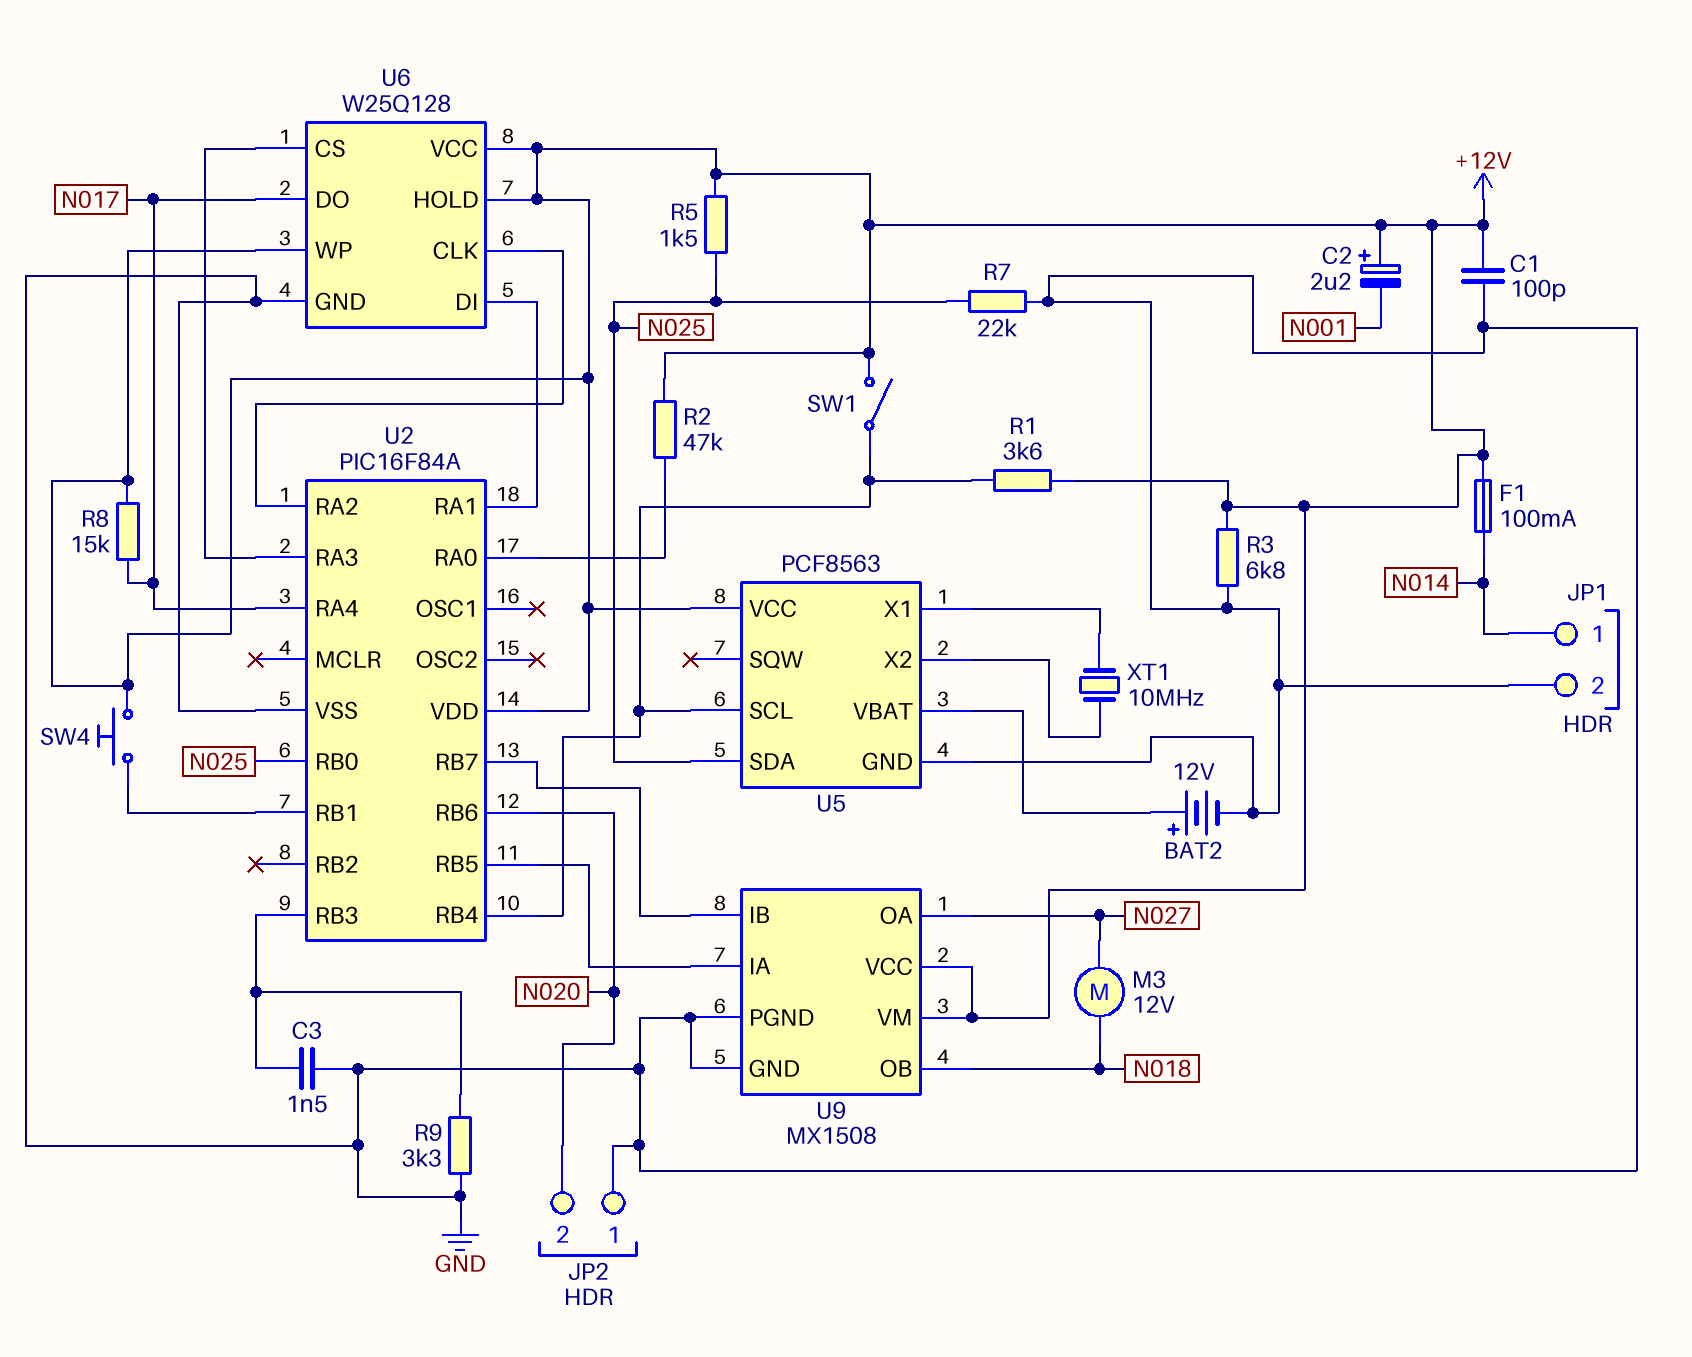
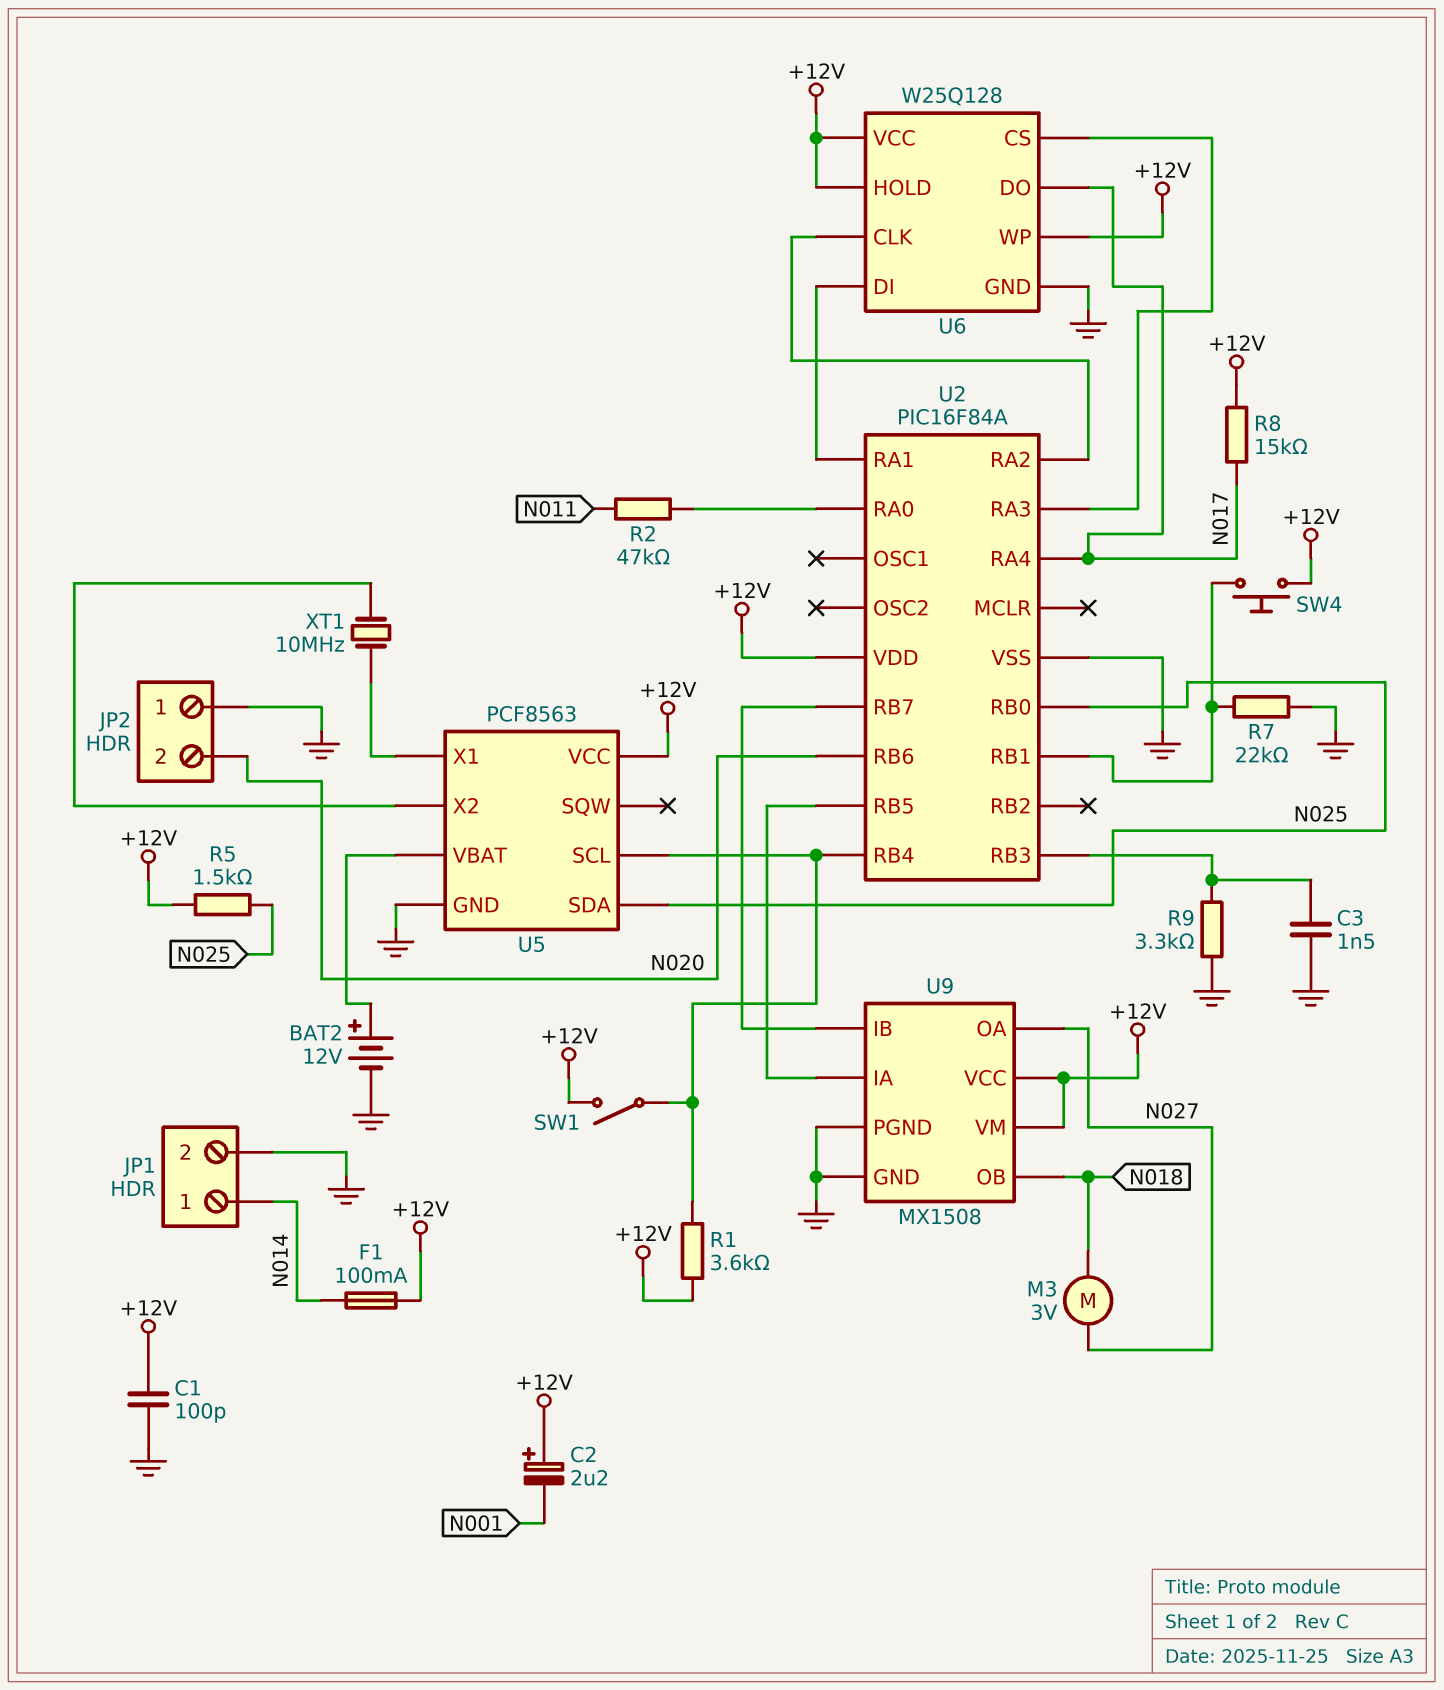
M3: motor 12V (N018, N027) -> motor 3V (N018, N027)
R2: 47k (+12V, U2/RA0) -> 47k (N011, U2/RA0)
R3: 6.8k (+12V, GND) -> none
R7: 22k (GND, N025) -> 22k (GND, U2/RB1)

